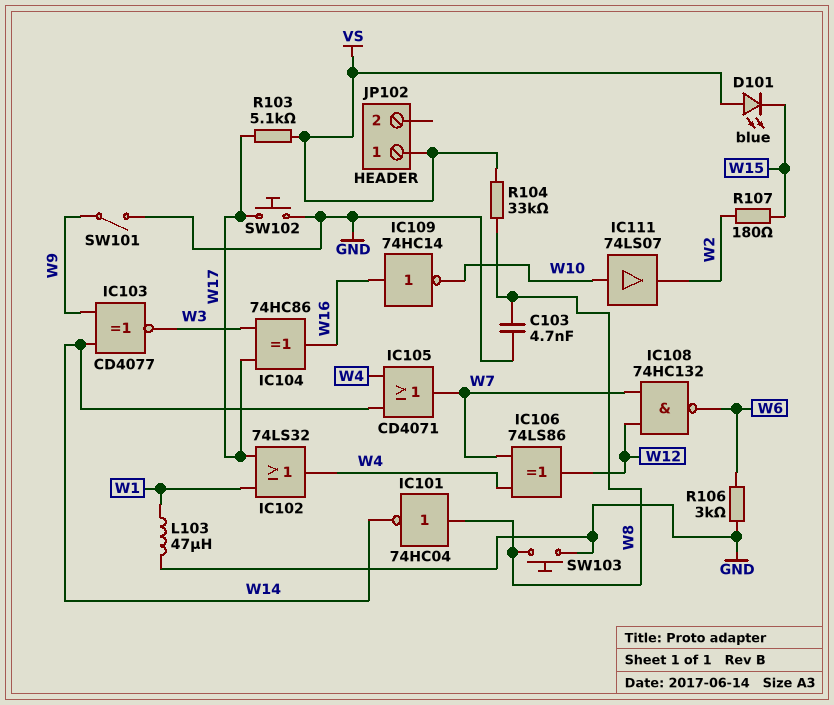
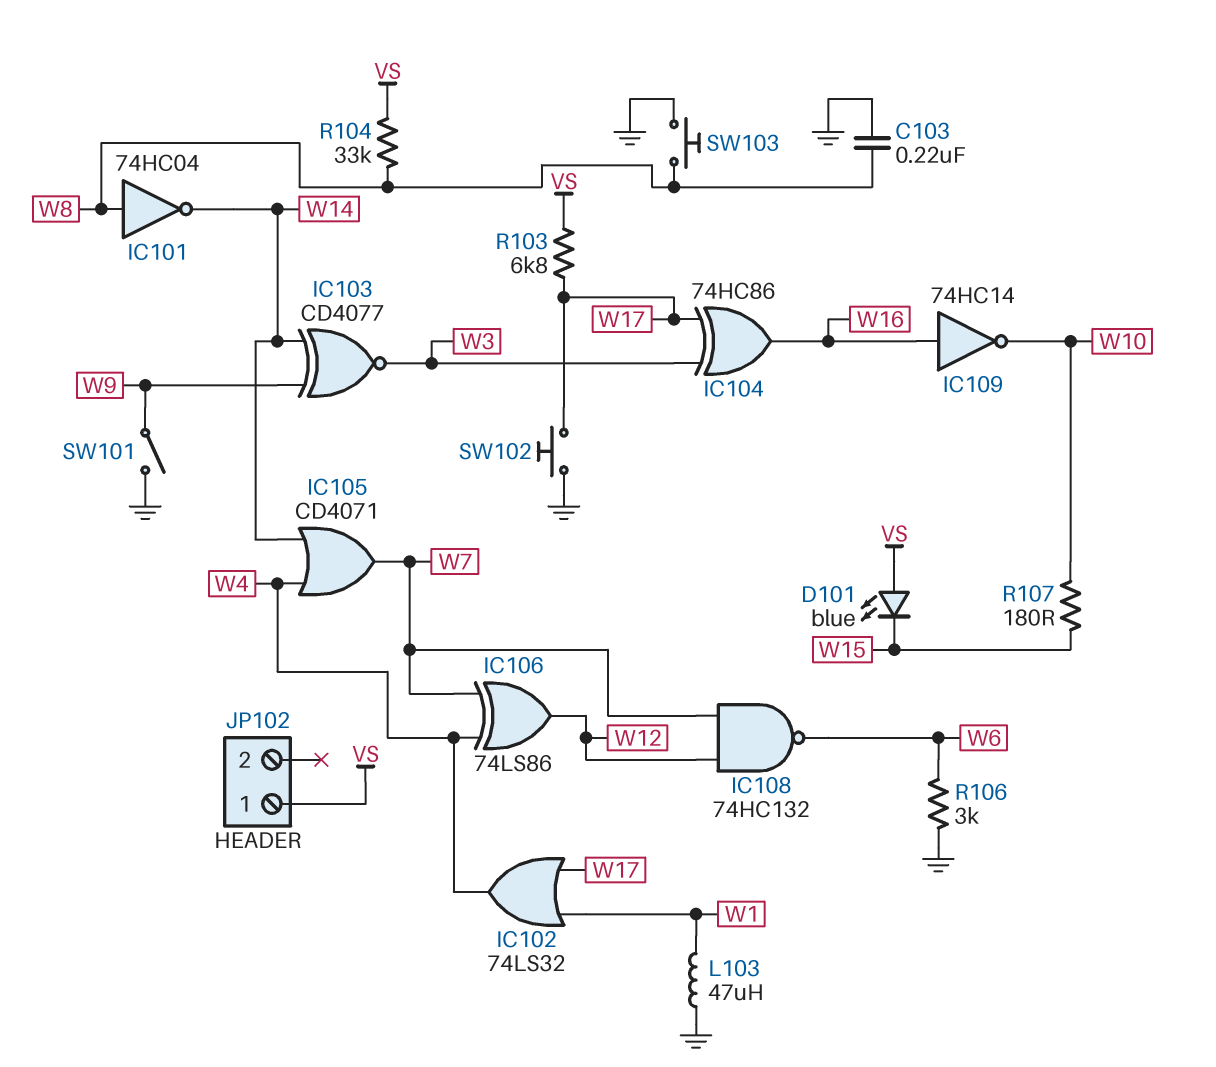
C103: 4.7nF (GND, W8) -> 220nF (GND, W8)
IC111: buffer 74LS07 (in W10, out W2) -> none
R103: 5.1k (VS, W17) -> 6.8k (VS, W17)
R107: 180 (W2, W15) -> 180 (W10, W15)

